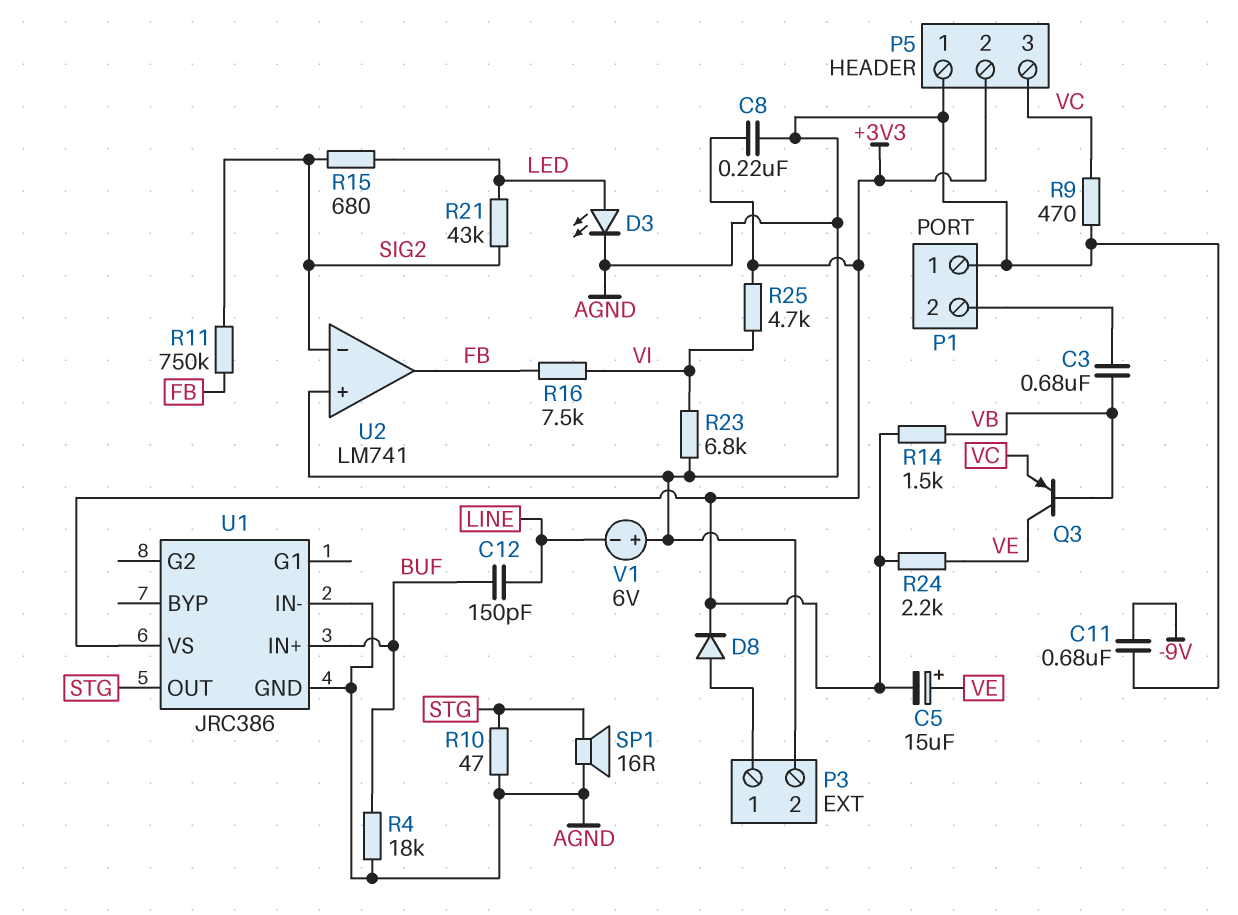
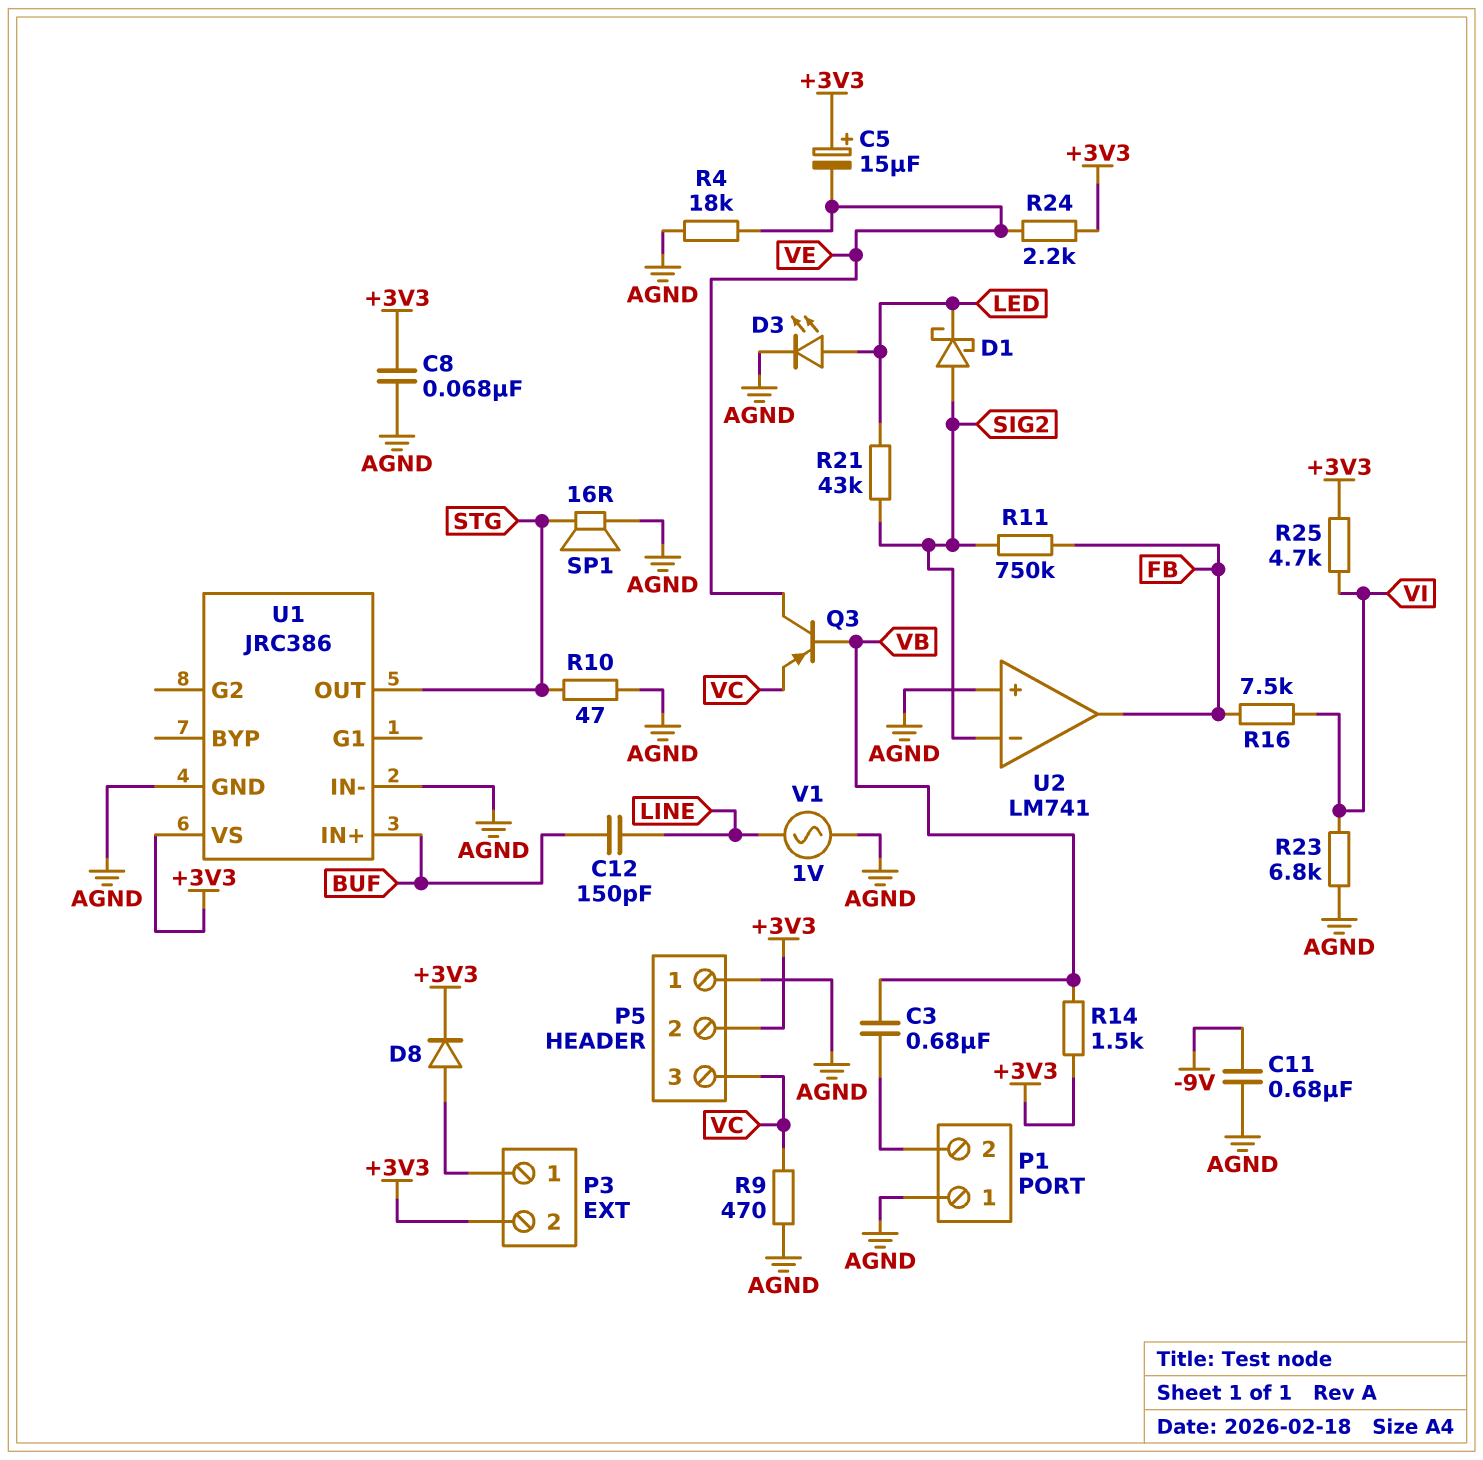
C5: 15uF (plus VE, minus +3V3) -> 15uF (plus +3V3, minus VE)
C8: 220nF (+3V3, AGND) -> 68nF (+3V3, AGND)
D1: none -> schottky (A SIG2, K LED)
P3 pin 2: AGND -> +3V3
R4: 18k (AGND, BUF) -> 18k (AGND, VE)
R15: 680 (LED, SIG2) -> none
V1: 6V (plus AGND, minus LINE) -> AC 1V (AGND, LINE)

